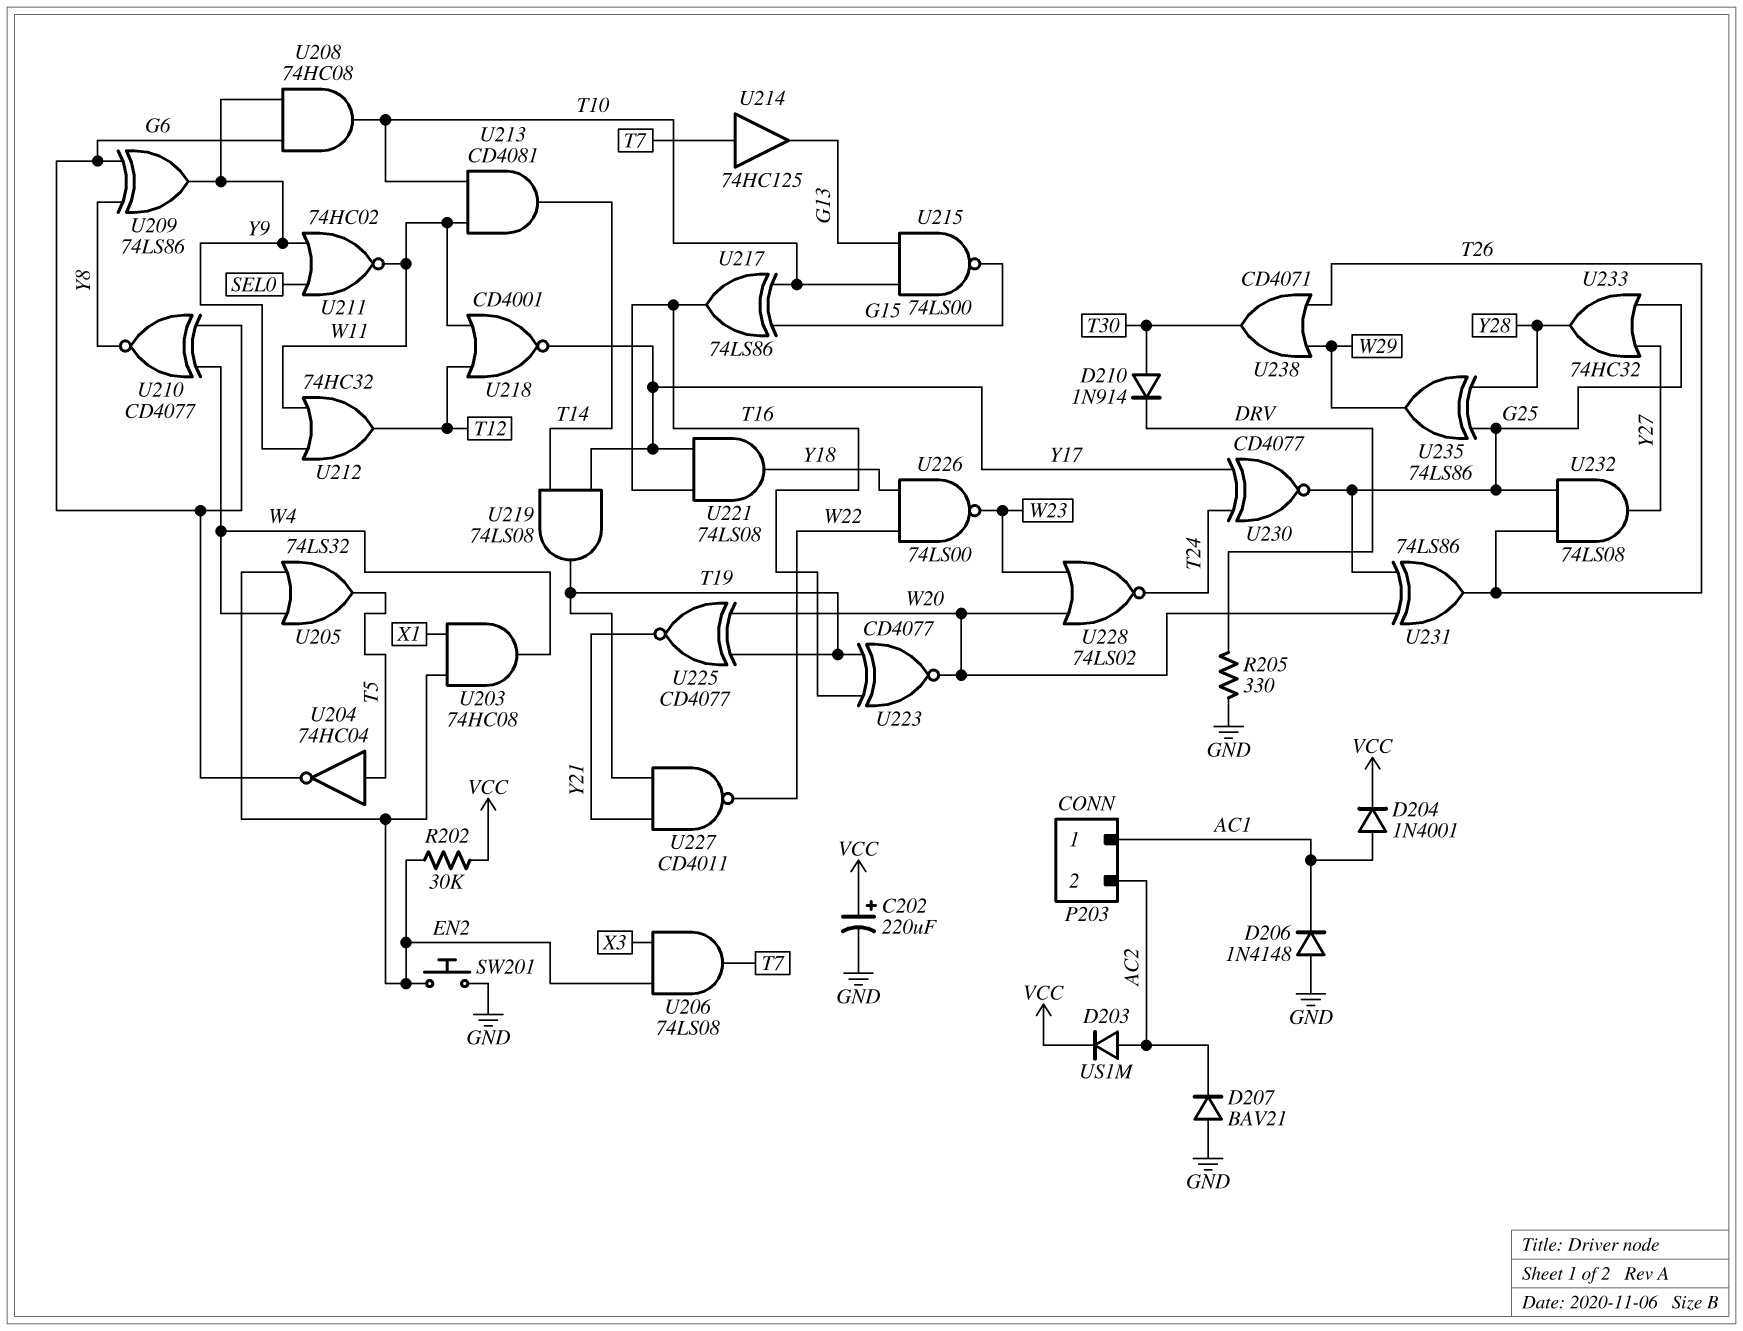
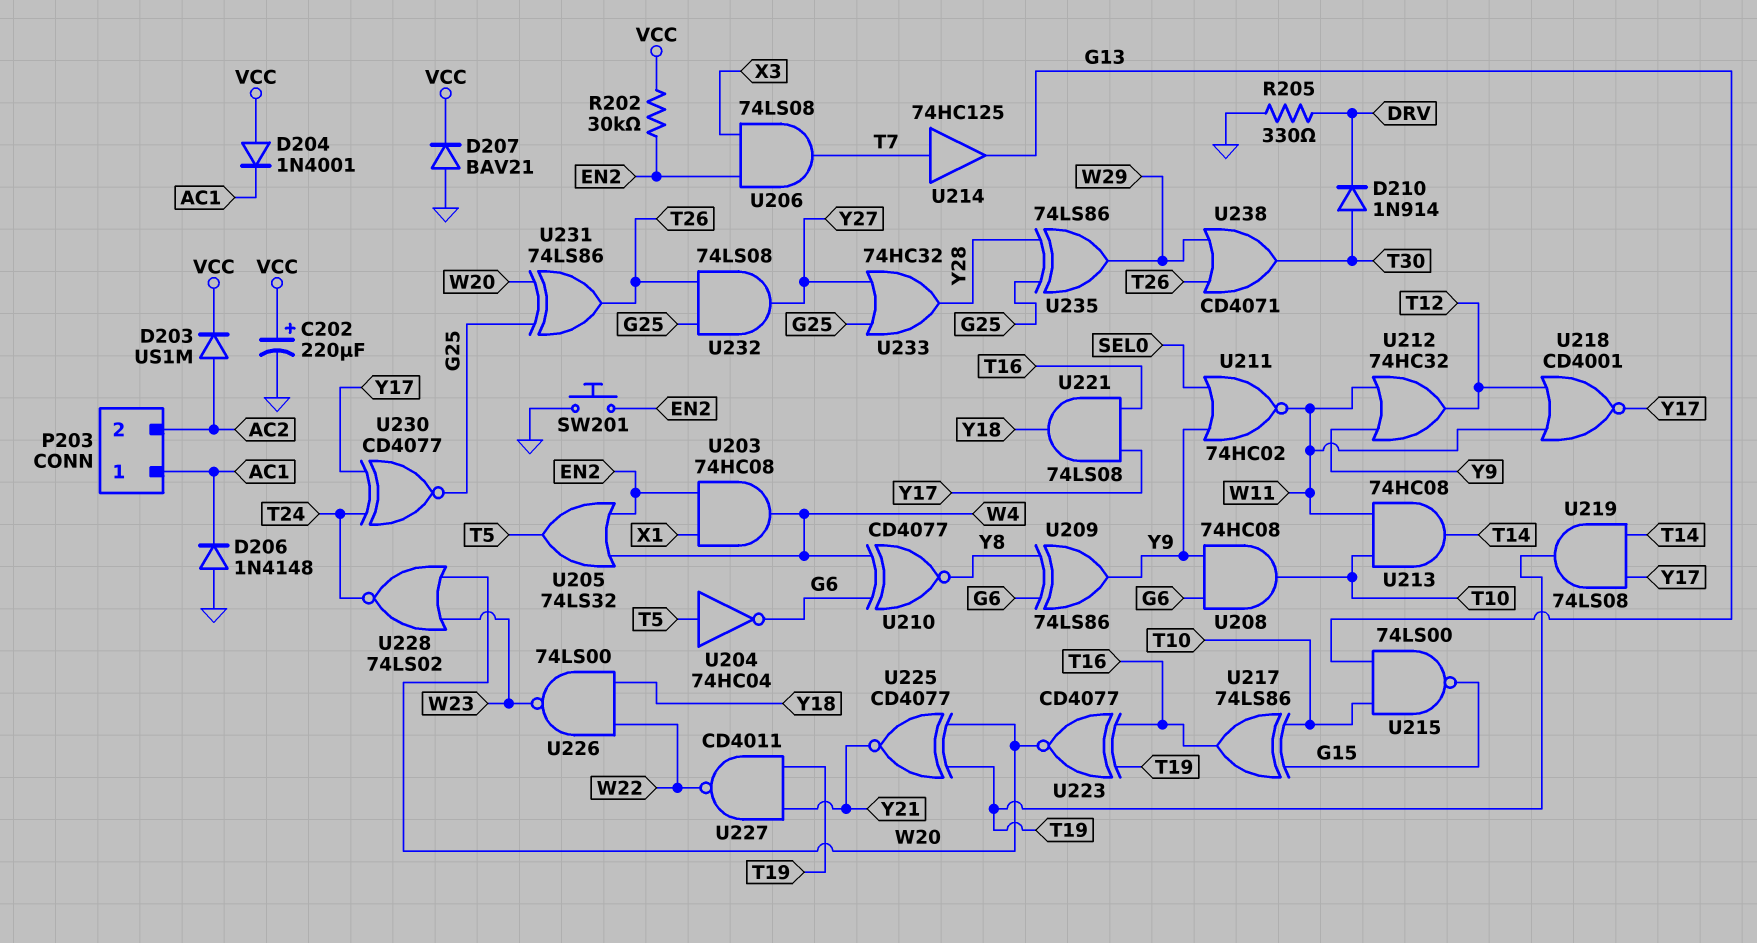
D204: diode 1N4001 (A AC1, K VCC) -> diode 1N4001 (A VCC, K AC1)
D207: diode BAV21 (A GND, K AC2) -> diode BAV21 (A GND, K VCC)
U213: AND CD4081 (in T10, in W11, out T14) -> AND 74HC08 (in T10, in W11, out T14)

